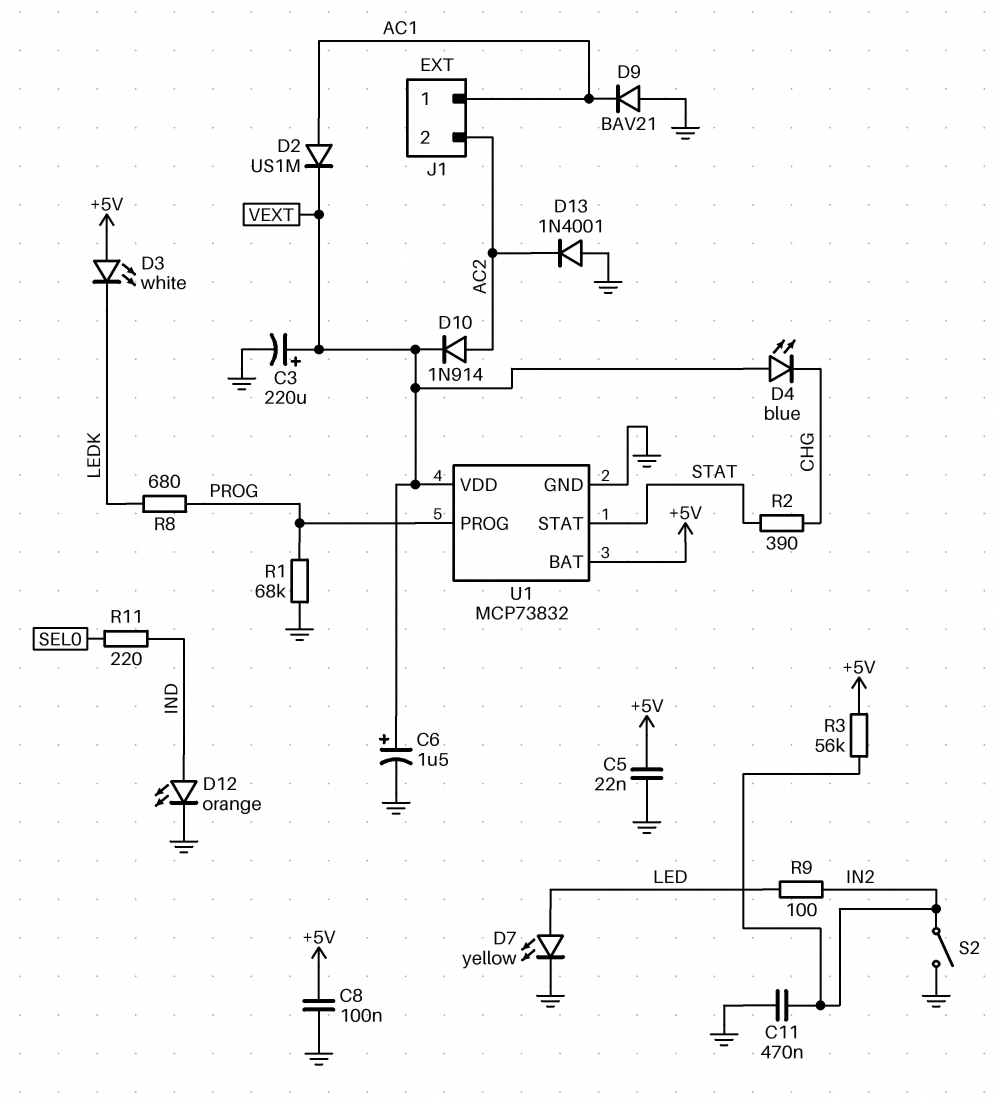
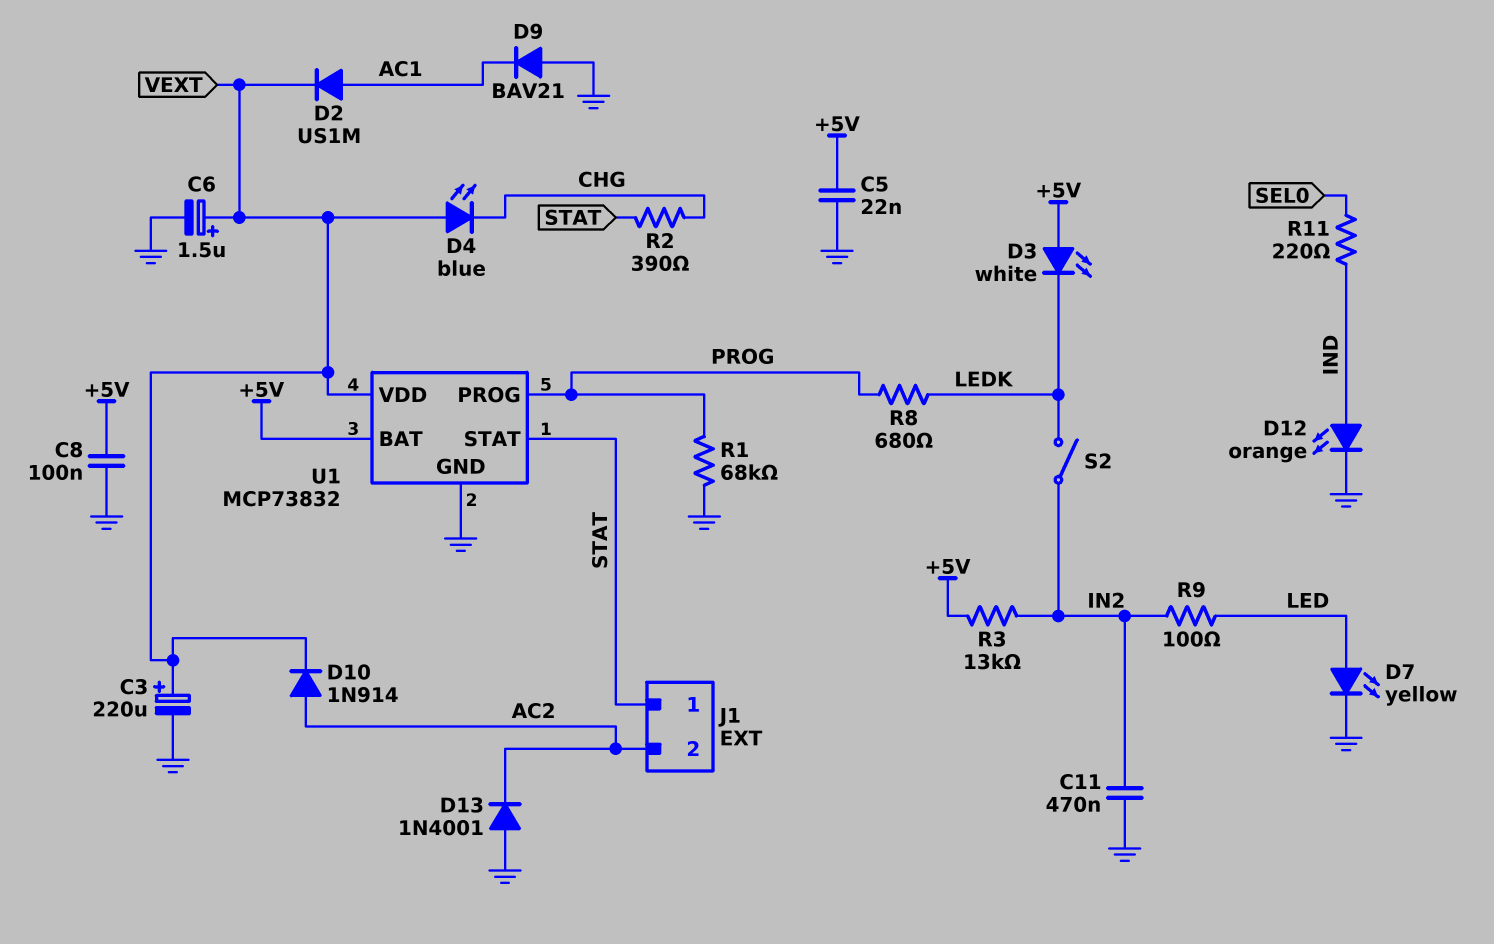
J1 pin 1: AC1 -> STAT
R3: 56k (+5V, IN2) -> 13k (+5V, IN2)
S2: switch (GND, IN2) -> switch (IN2, LEDK)

